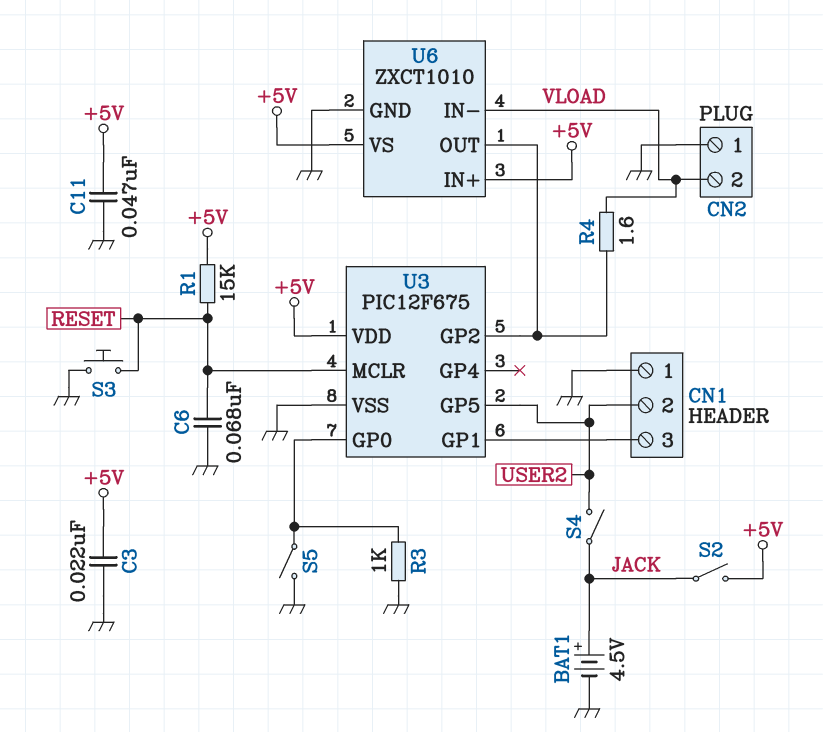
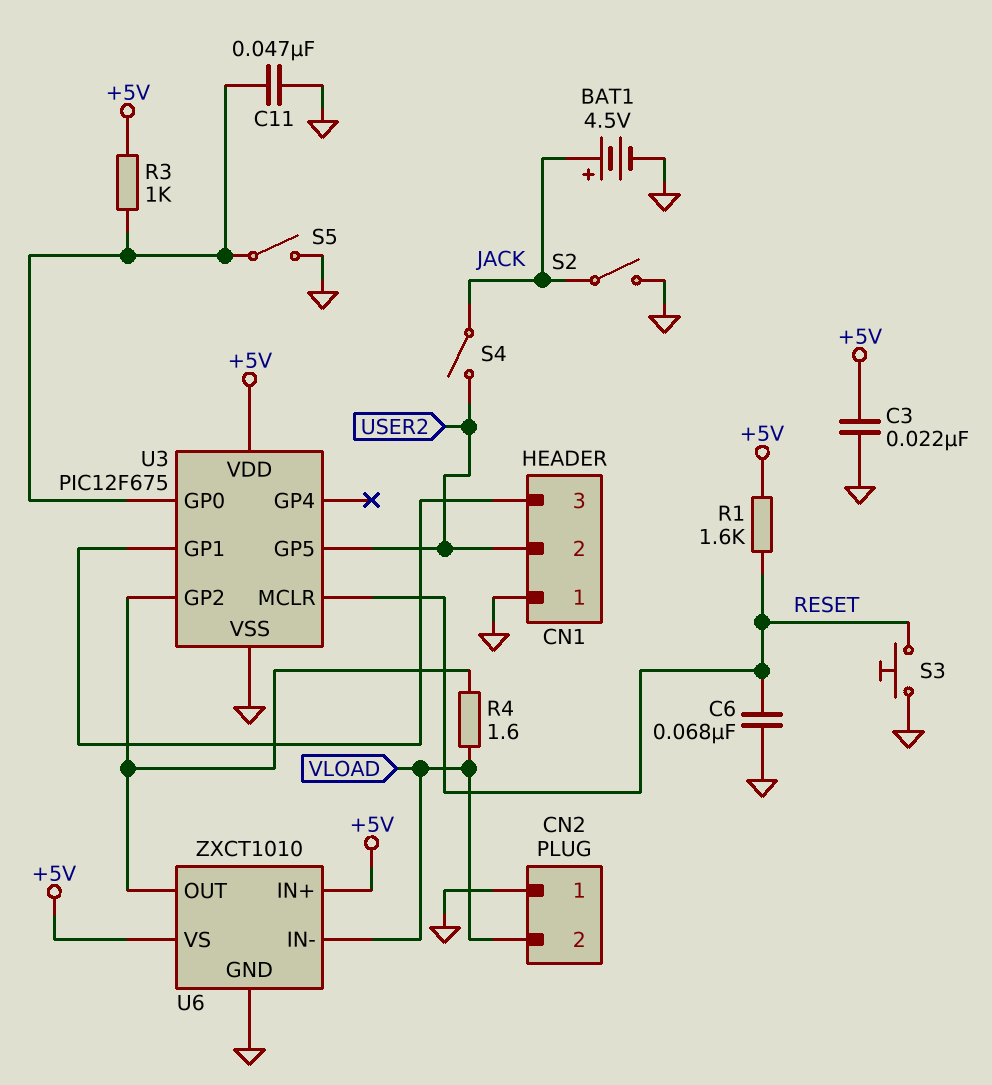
C11: 47nF (+5V, GND) -> 47nF (GND, U3/GP0)
R1: 15k (+5V, RESET) -> 1.6k (+5V, RESET)
R3: 1k (GND, U3/GP0) -> 1k (+5V, U3/GP0)
S2: switch (+5V, JACK) -> switch (GND, JACK)

